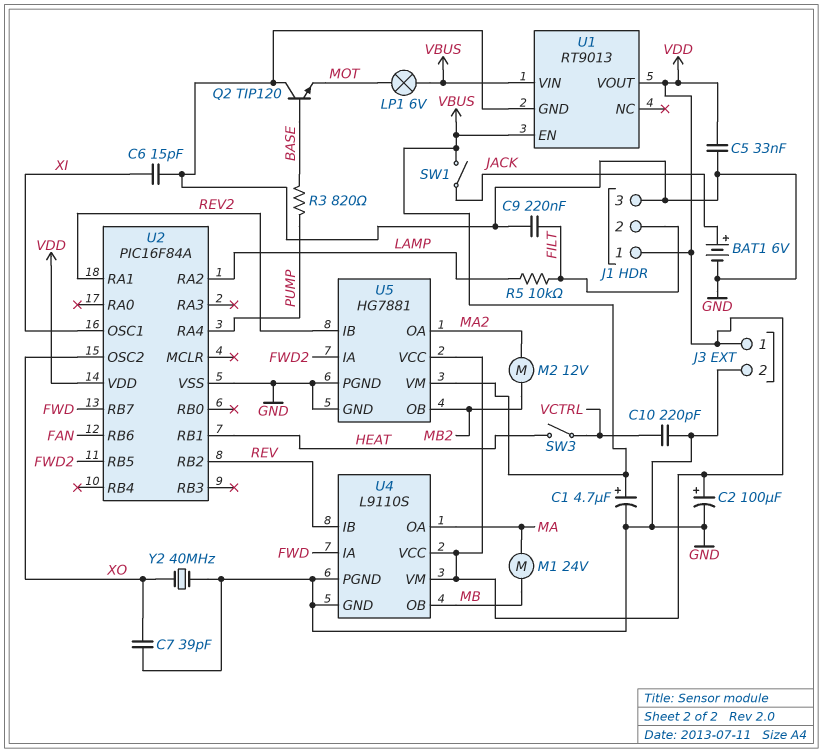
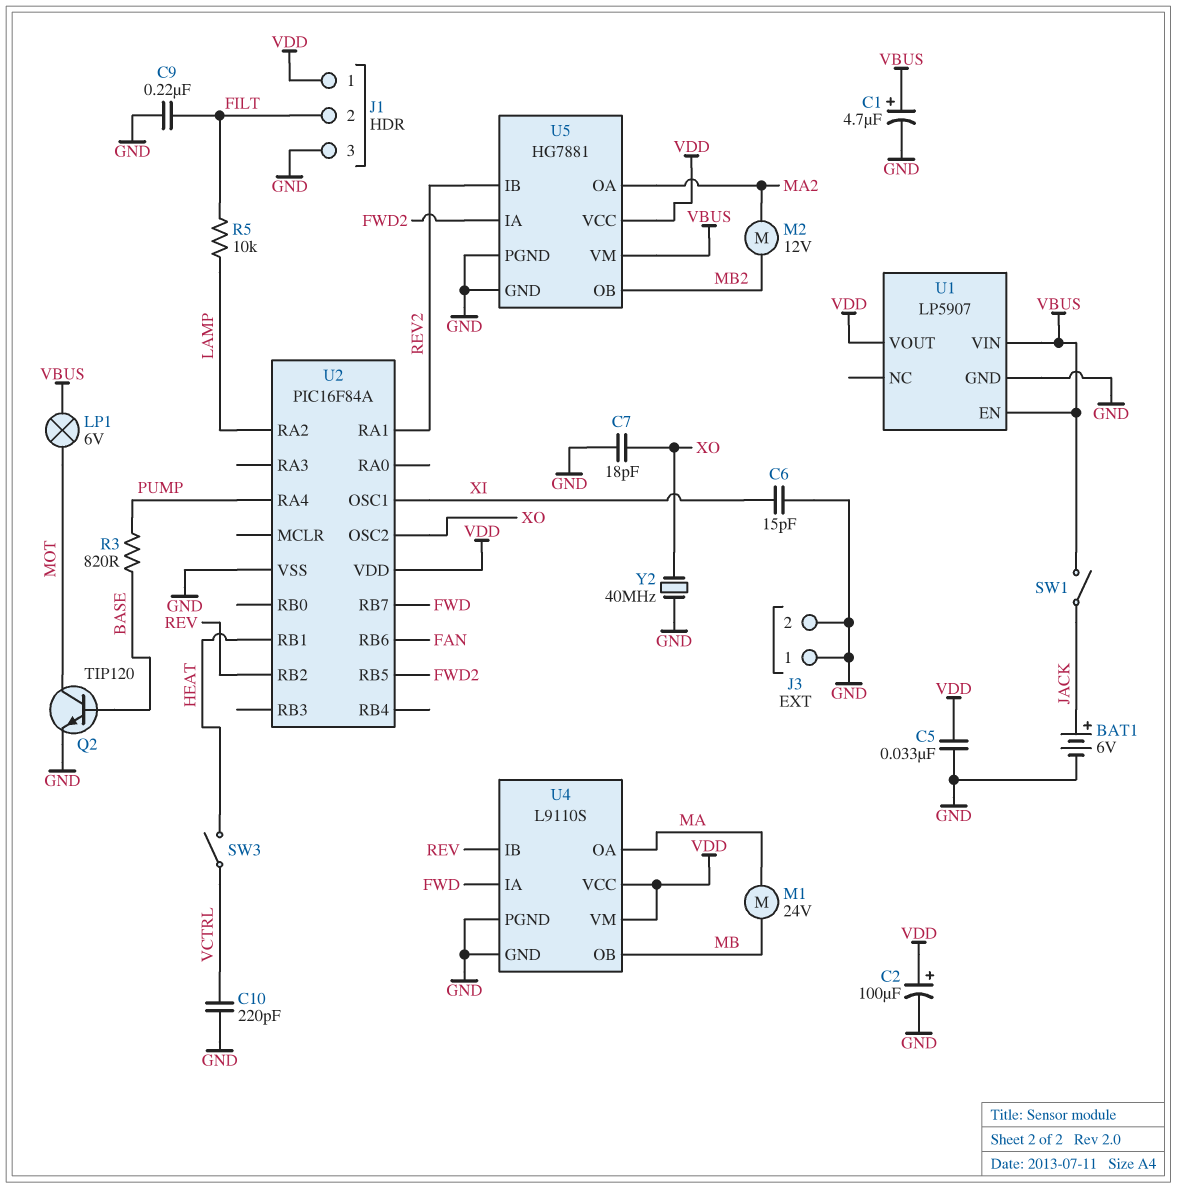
C7: 39pF (GND, XO) -> 18pF (GND, XO)
J3 pin 1: VDD -> GND
Q2: NPN TIP120 (B BASE, C GND, E MOT) -> NPN TIP120 (B BASE, C MOT, E GND)
U1: RT9013 -> LP5907

